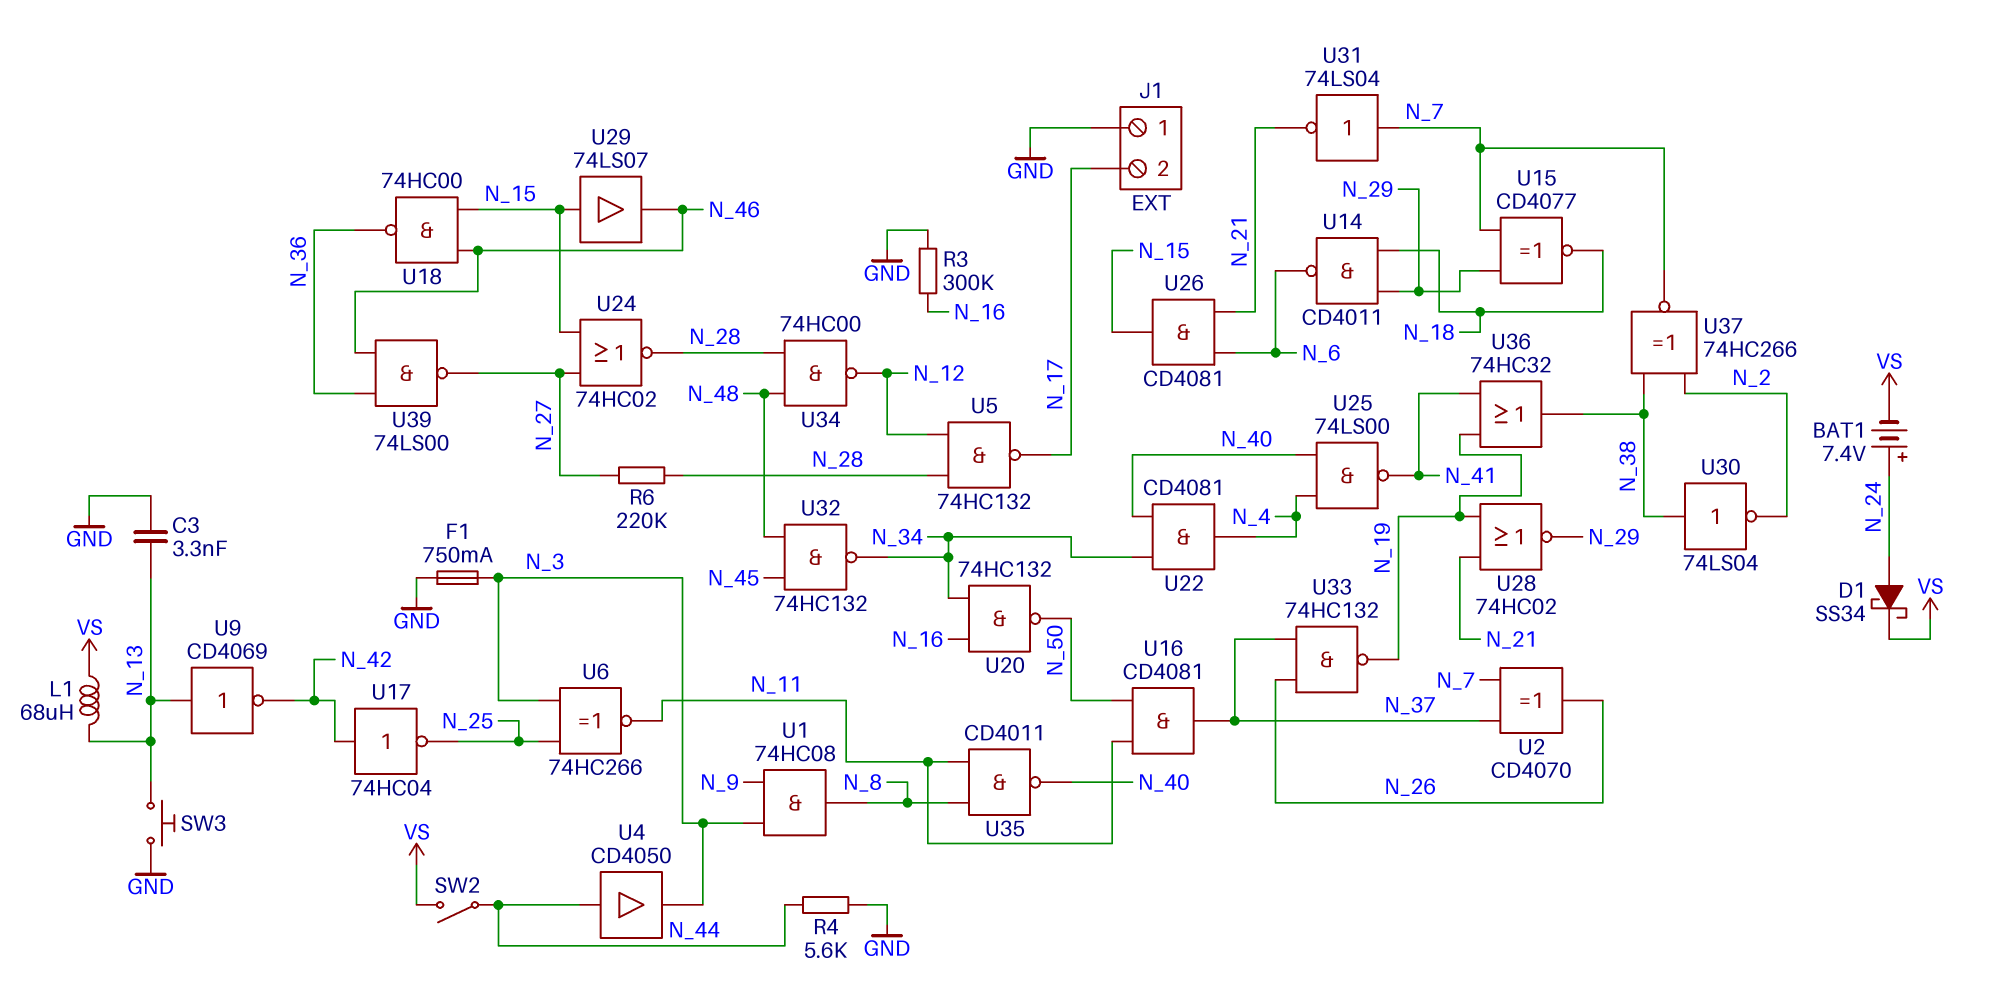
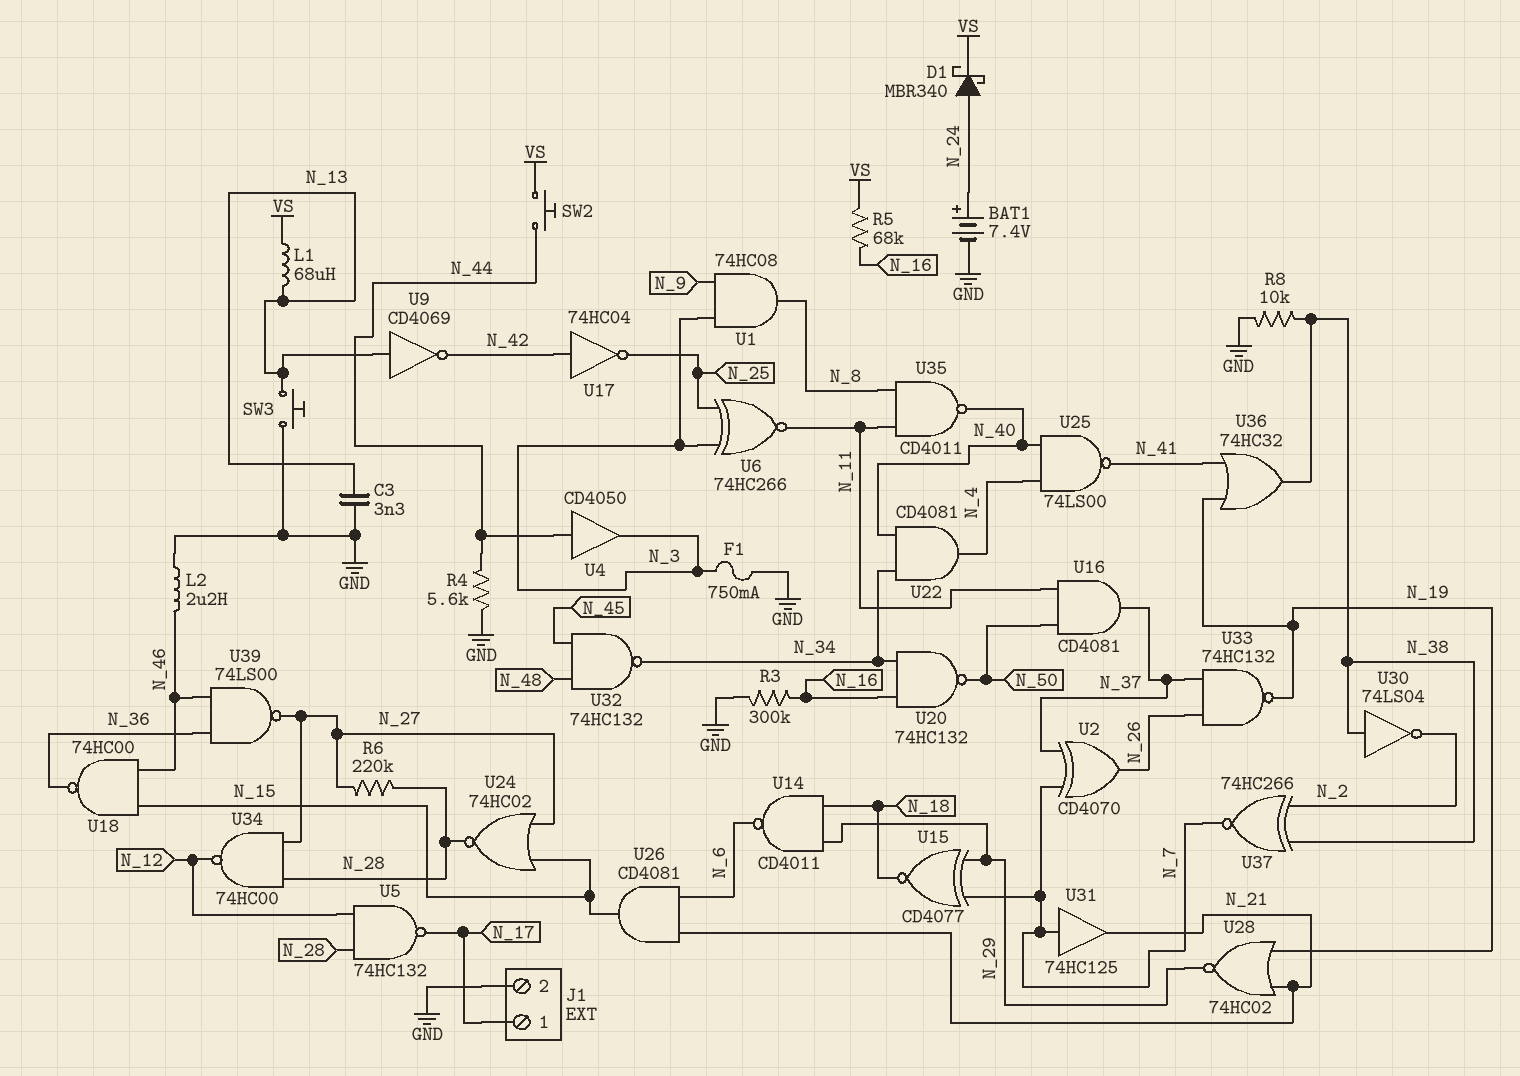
BAT1: 7.4V (plus N_24, minus VS) -> 7.4V (plus N_24, minus GND)
D1: schottky SS34 (A N_24, K VS) -> schottky MBR340 (A N_24, K VS)
J1 pin 1: GND -> N_17
J1 pin 2: N_17 -> GND
L2: none -> 2.2uH (GND, N_46)
R5: none -> 68k (N_16, VS)
R8: none -> 10k (GND, N_38)
SW2: switch (N_44, VS) -> button (N_44, VS)
U29: buffer 74LS07 (in N_15, out N_46) -> none
U31: NOT 74LS04 (in N_7, out N_21) -> buffer 74HC125 (in N_7, out N_21)
U34: NAND 74HC00 (in N_28, in N_48, out N_12) -> NAND 74HC00 (in N_27, in N_28, out N_12)

